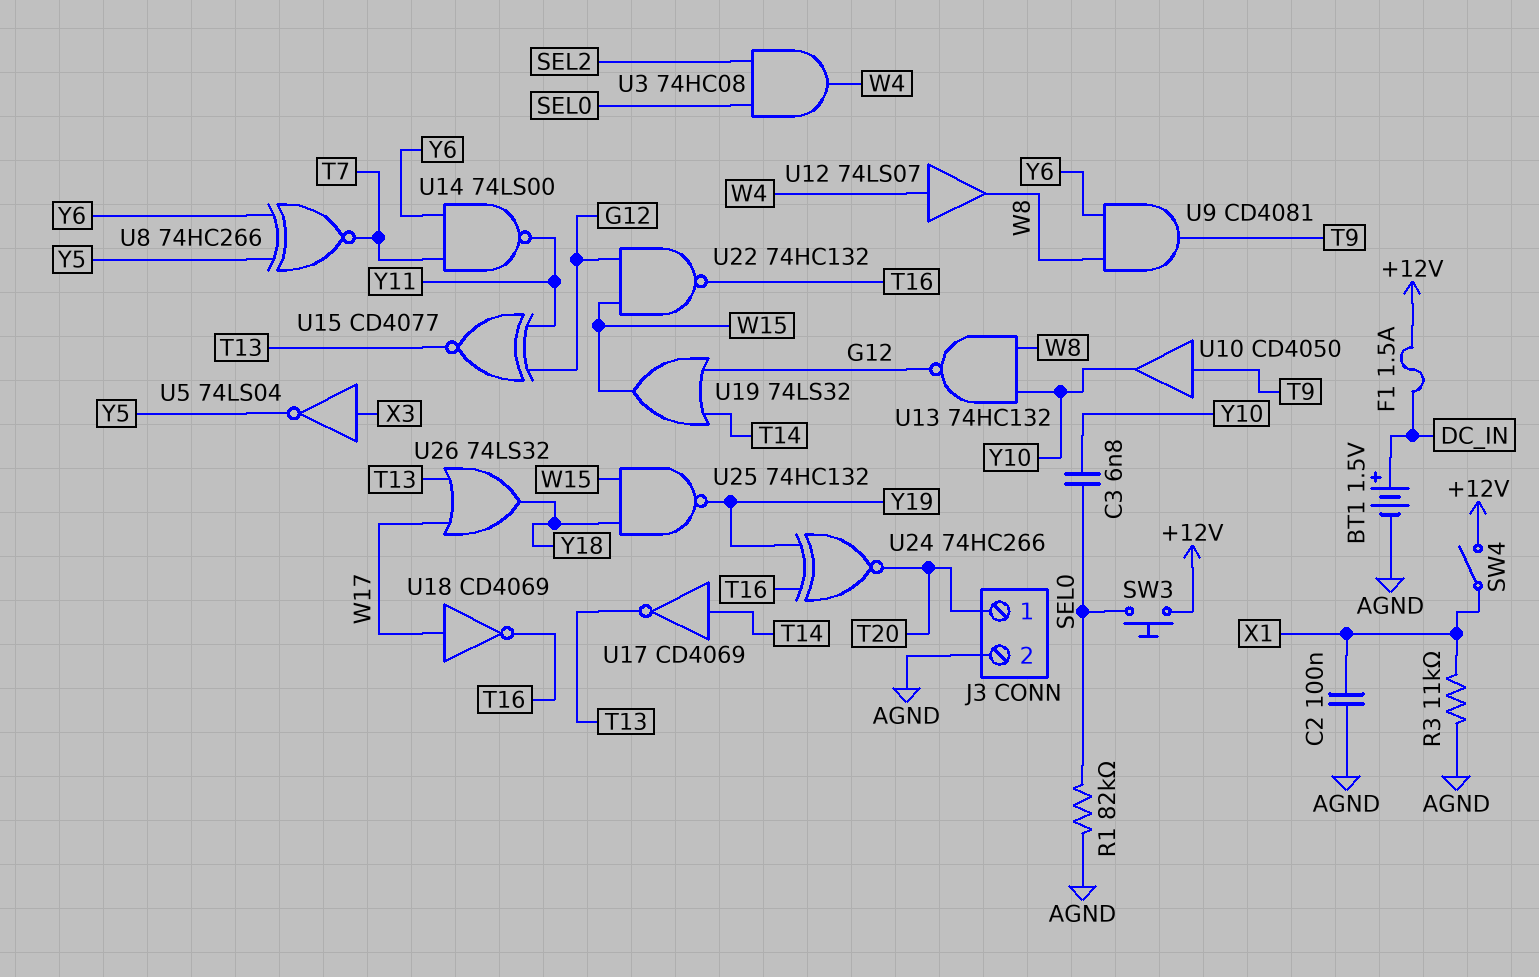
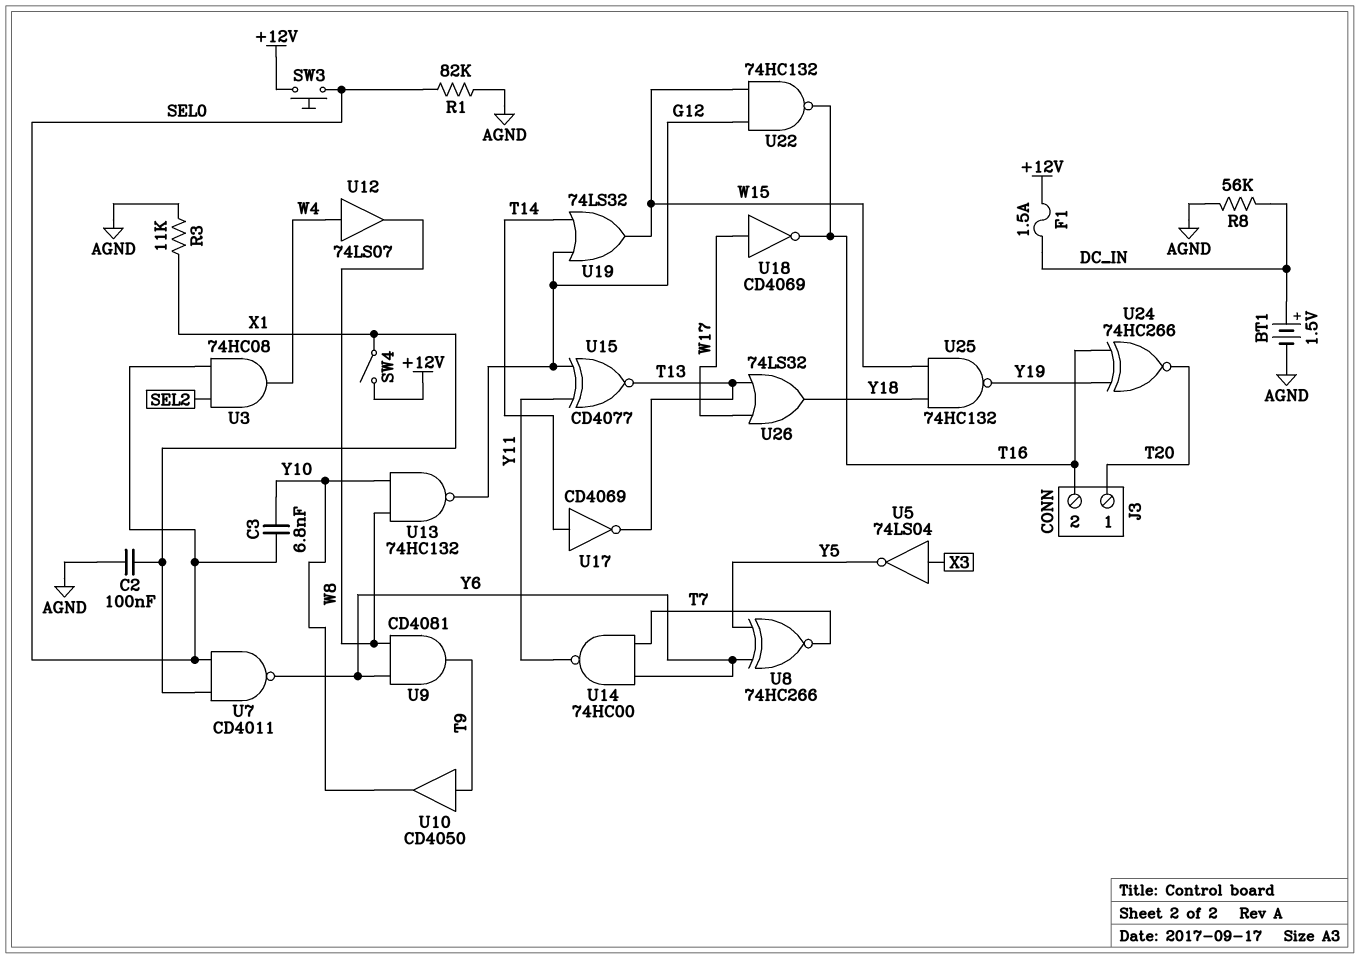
J3 pin 2: AGND -> T16
R8: none -> 56k (AGND, DC_IN)
U7: none -> NAND CD4011 (in SEL0, in X1, out Y6)
U14: NAND 74LS00 (in T7, in Y6, out Y11) -> NAND 74HC00 (in T7, in Y6, out Y11)

